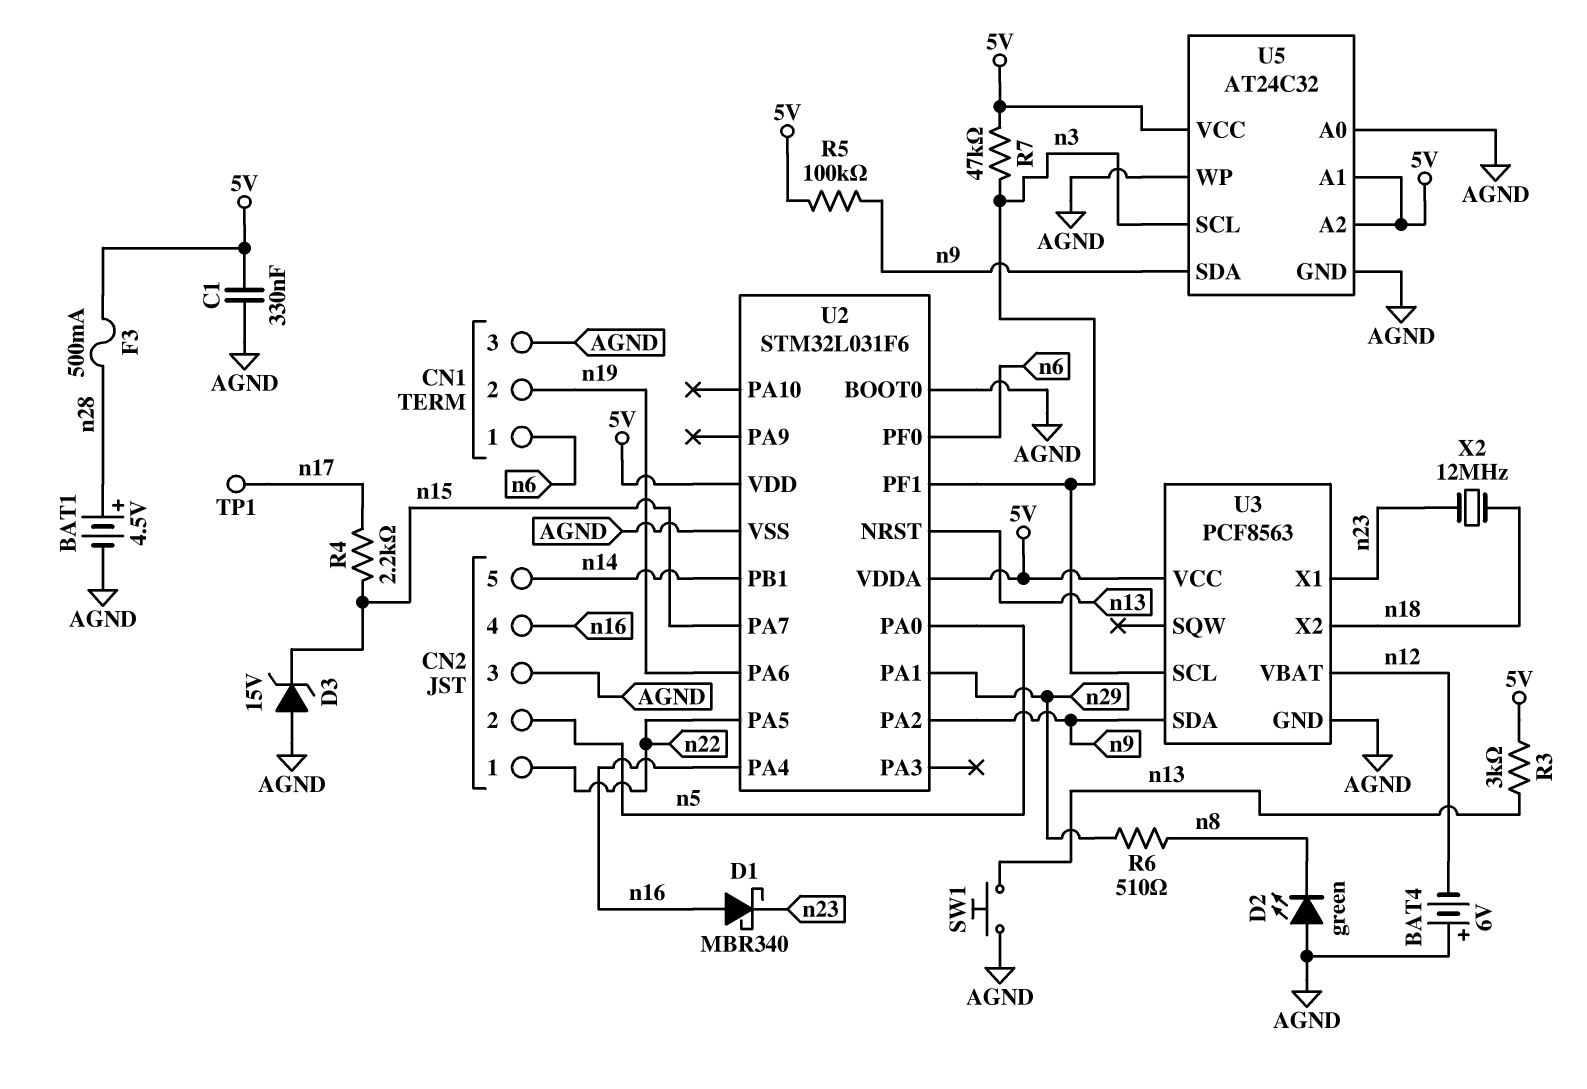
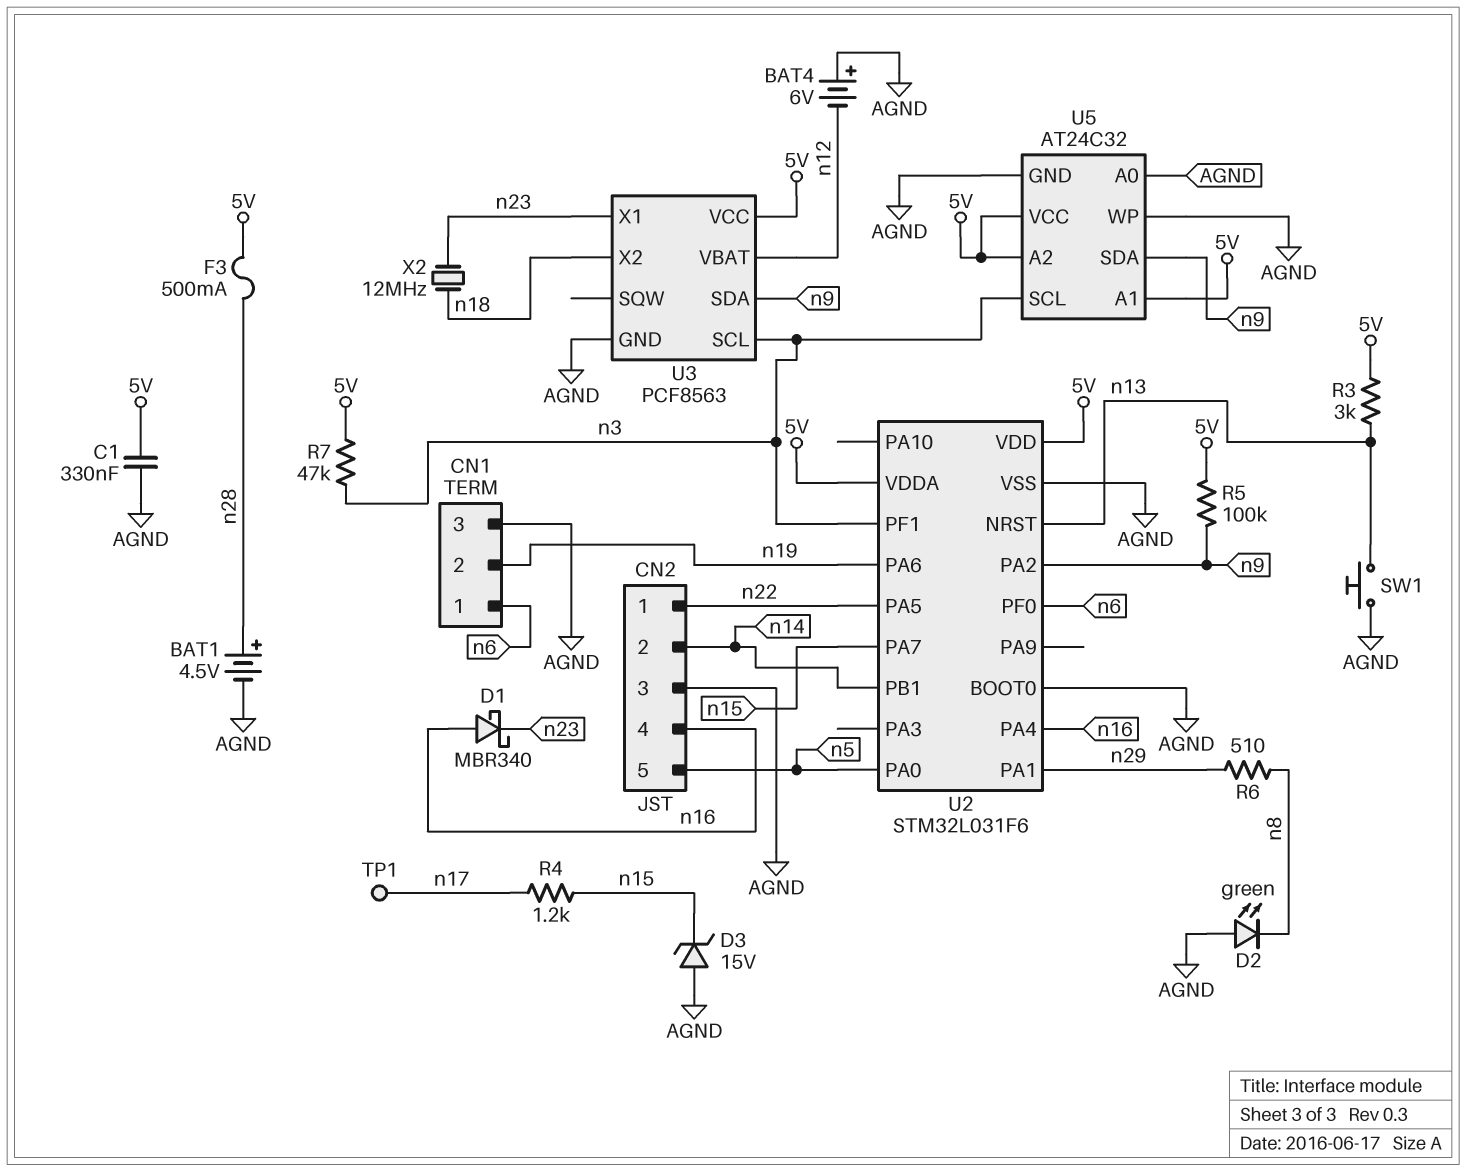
CN2 pin 2: n5 -> n14
CN2 pin 5: n14 -> n5
R4: 2.2k (n15, n17) -> 1.2k (n15, n17)

